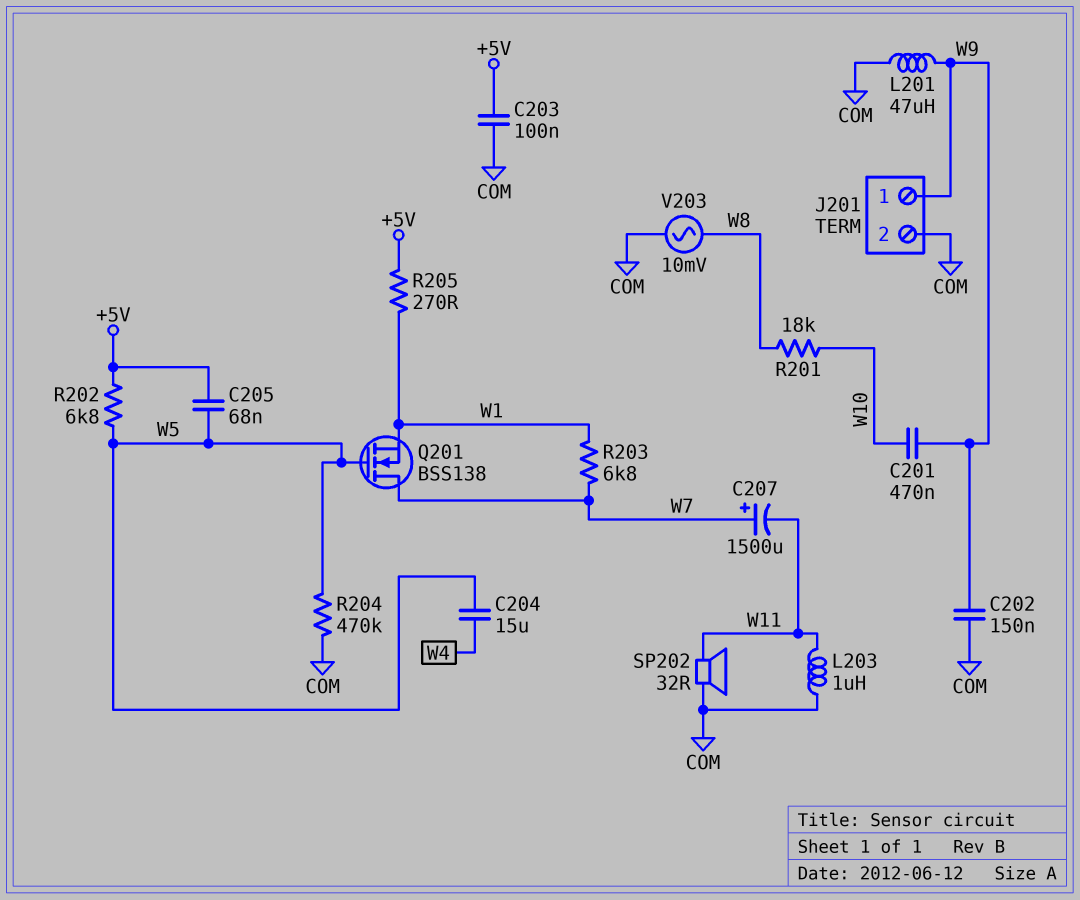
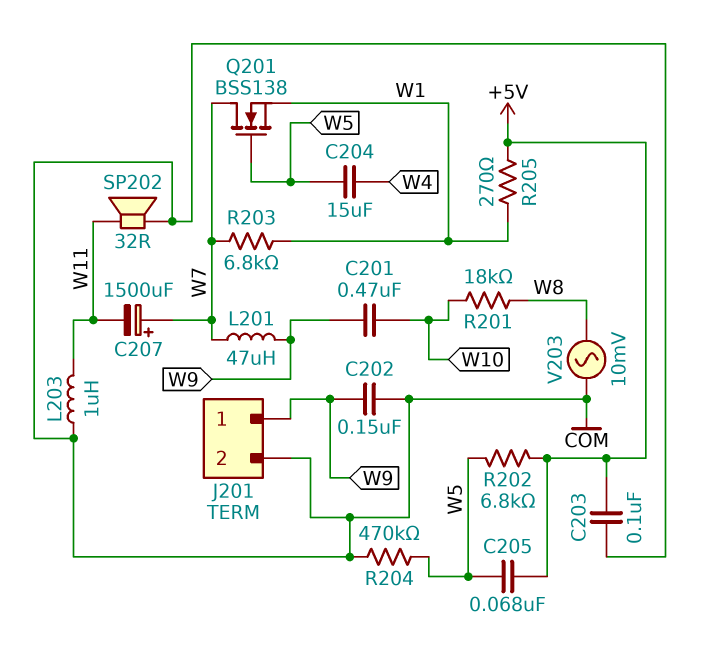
L201: 47uH (COM, W9) -> 47uH (W7, W9)

